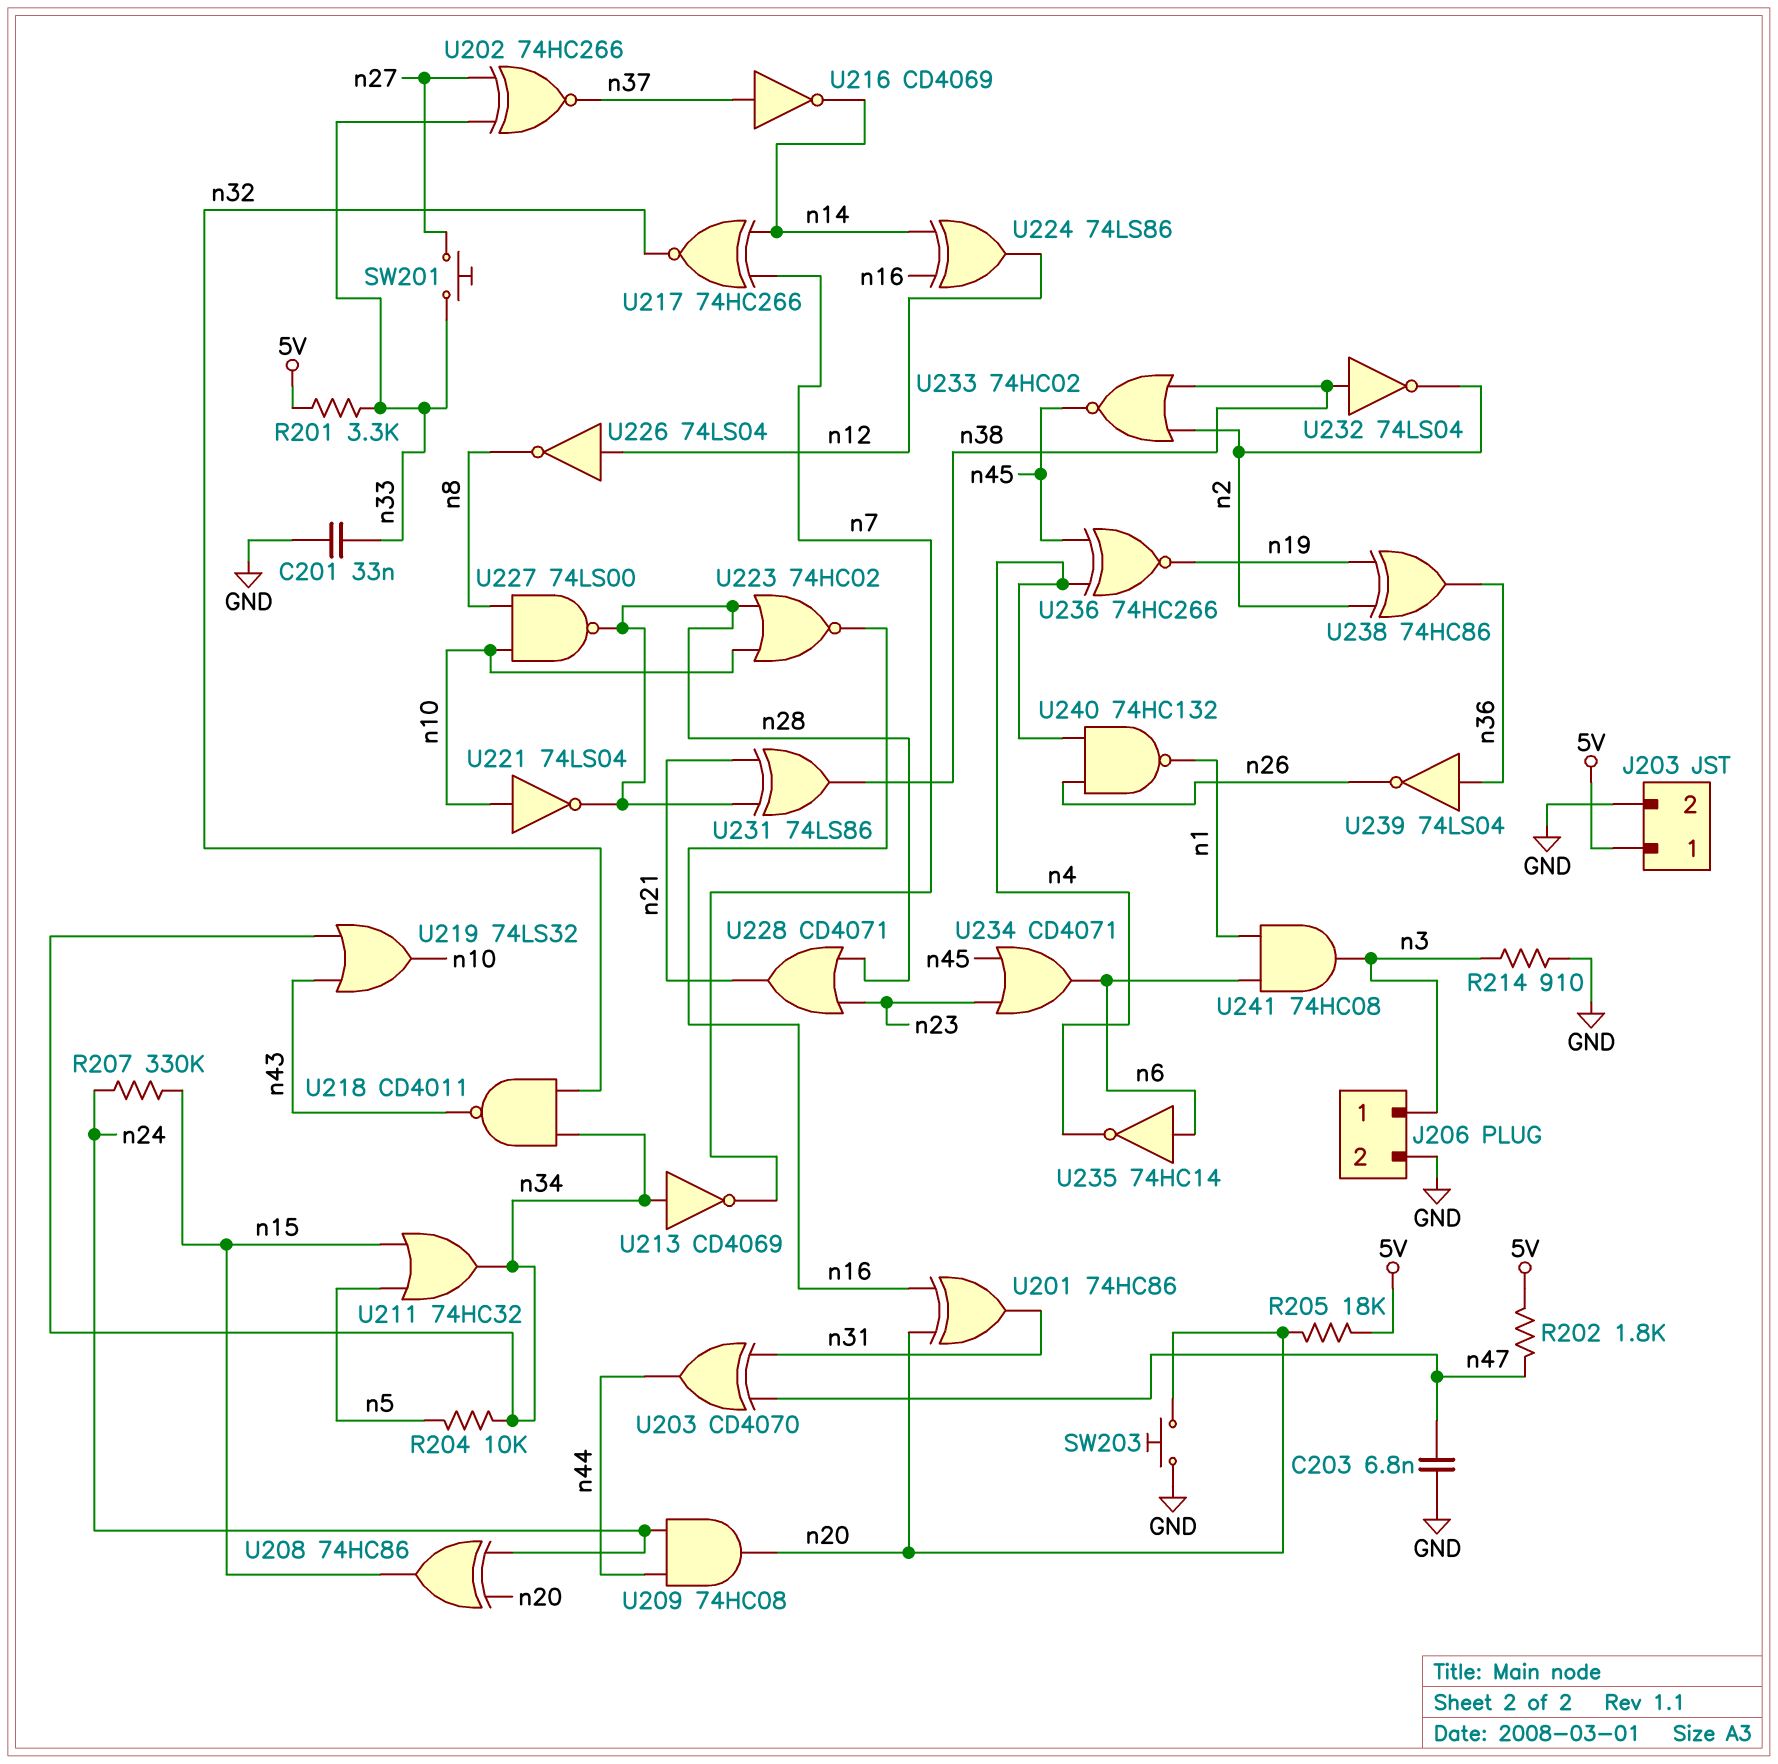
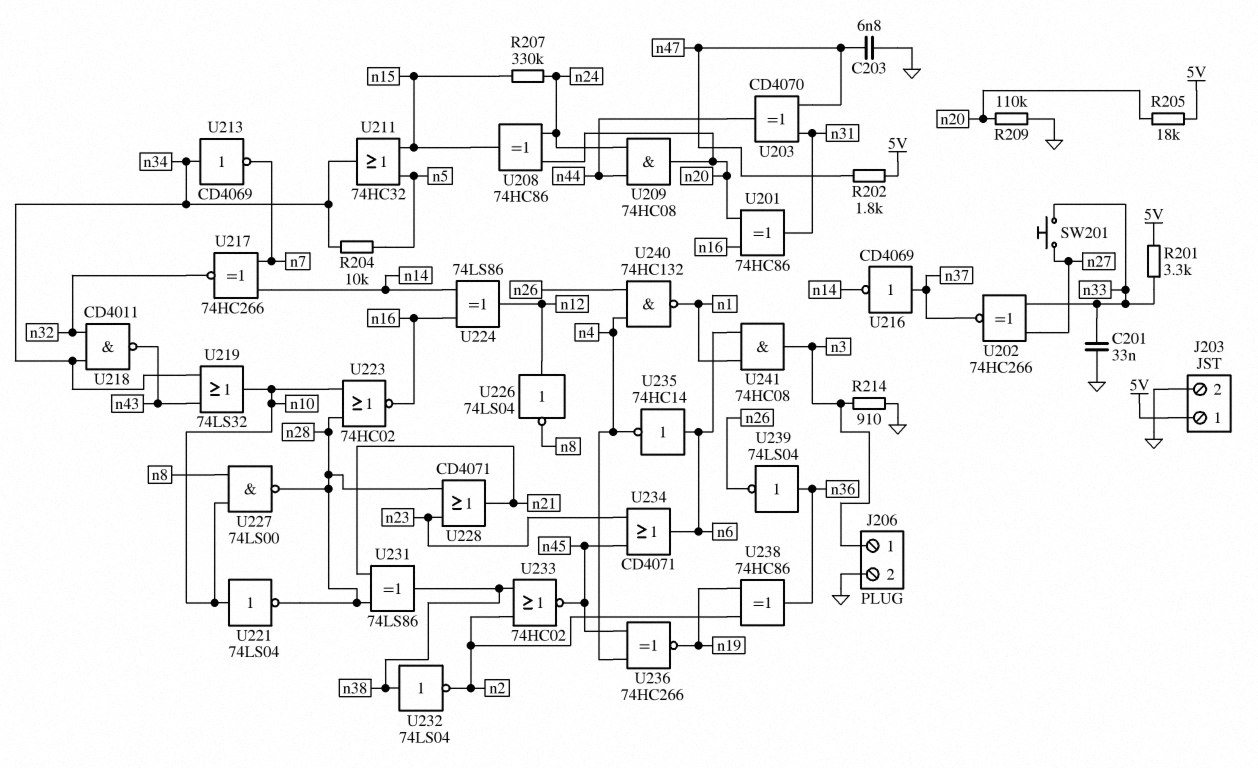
R209: none -> 110k (GND, n20)
SW203: button (GND, n20) -> none

